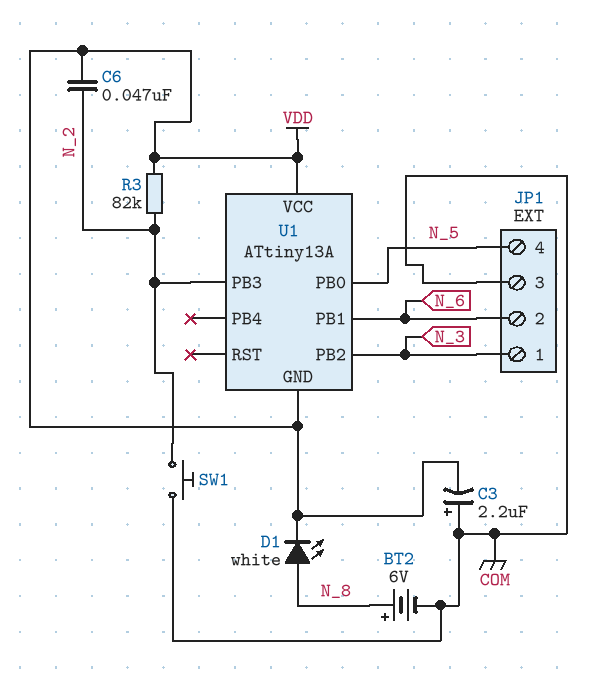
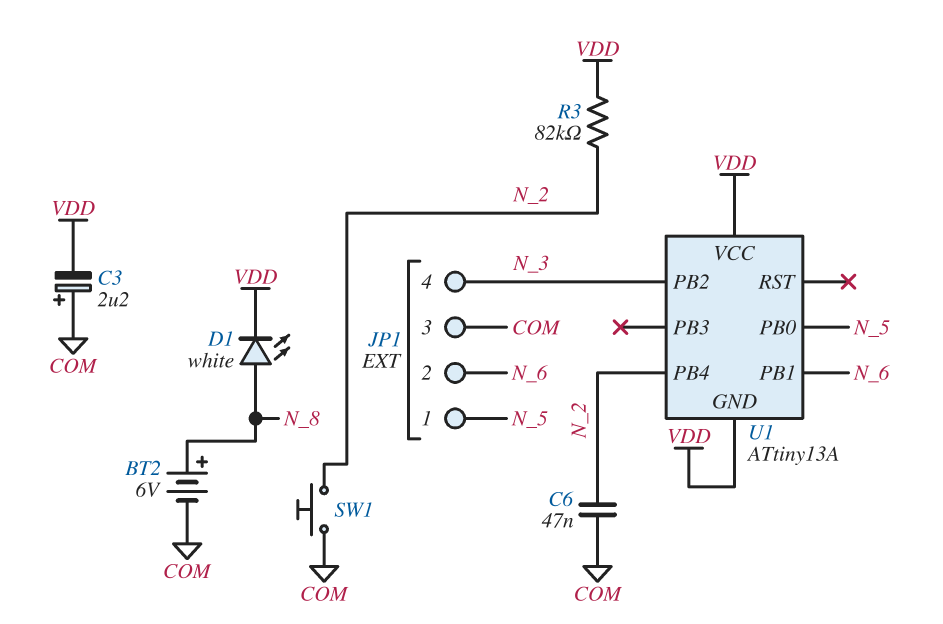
C6: 47nF (N_2, VDD) -> 47nF (COM, N_2)
JP1 pin 1: N_3 -> N_5
JP1 pin 4: N_5 -> N_3
U1 pin PB3: N_2 -> none
U1 pin PB4: none -> N_2

